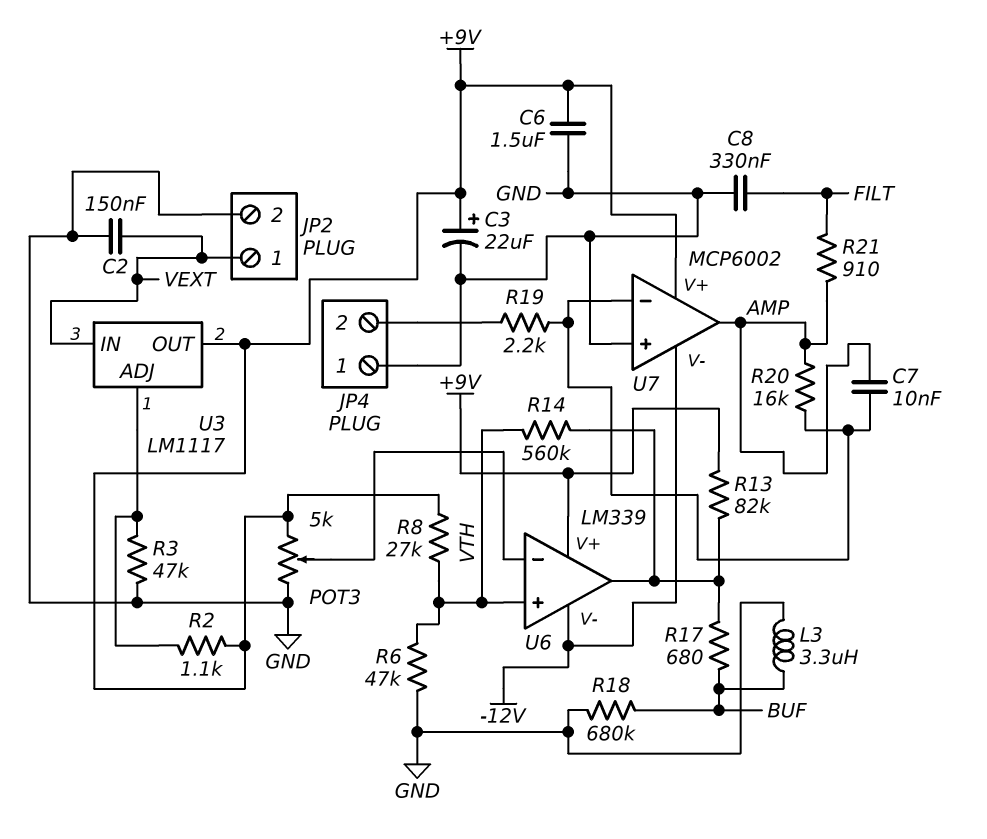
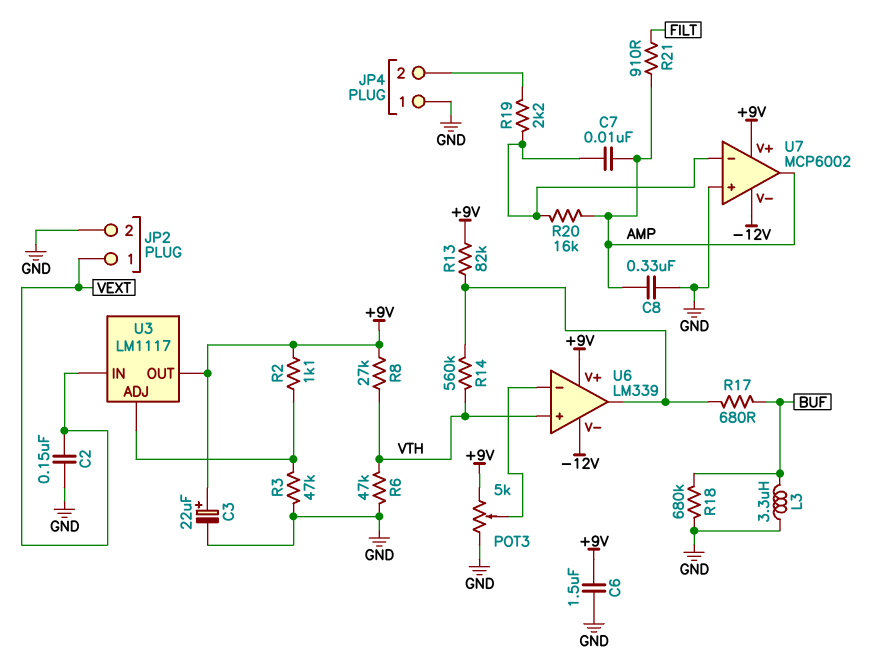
C8: 330nF (FILT, GND) -> 330nF (AMP, GND)

